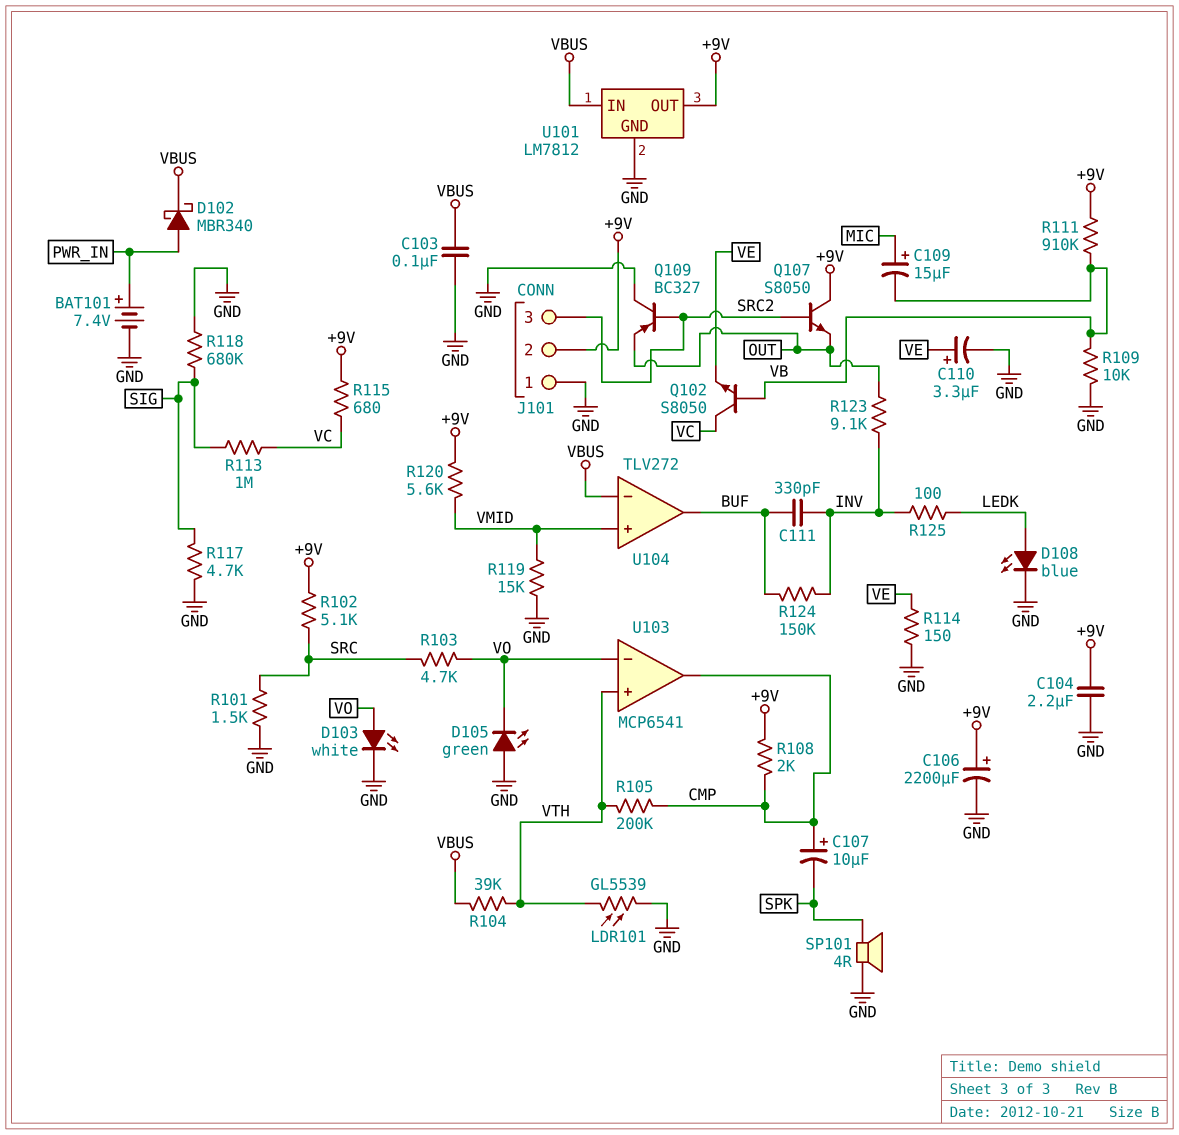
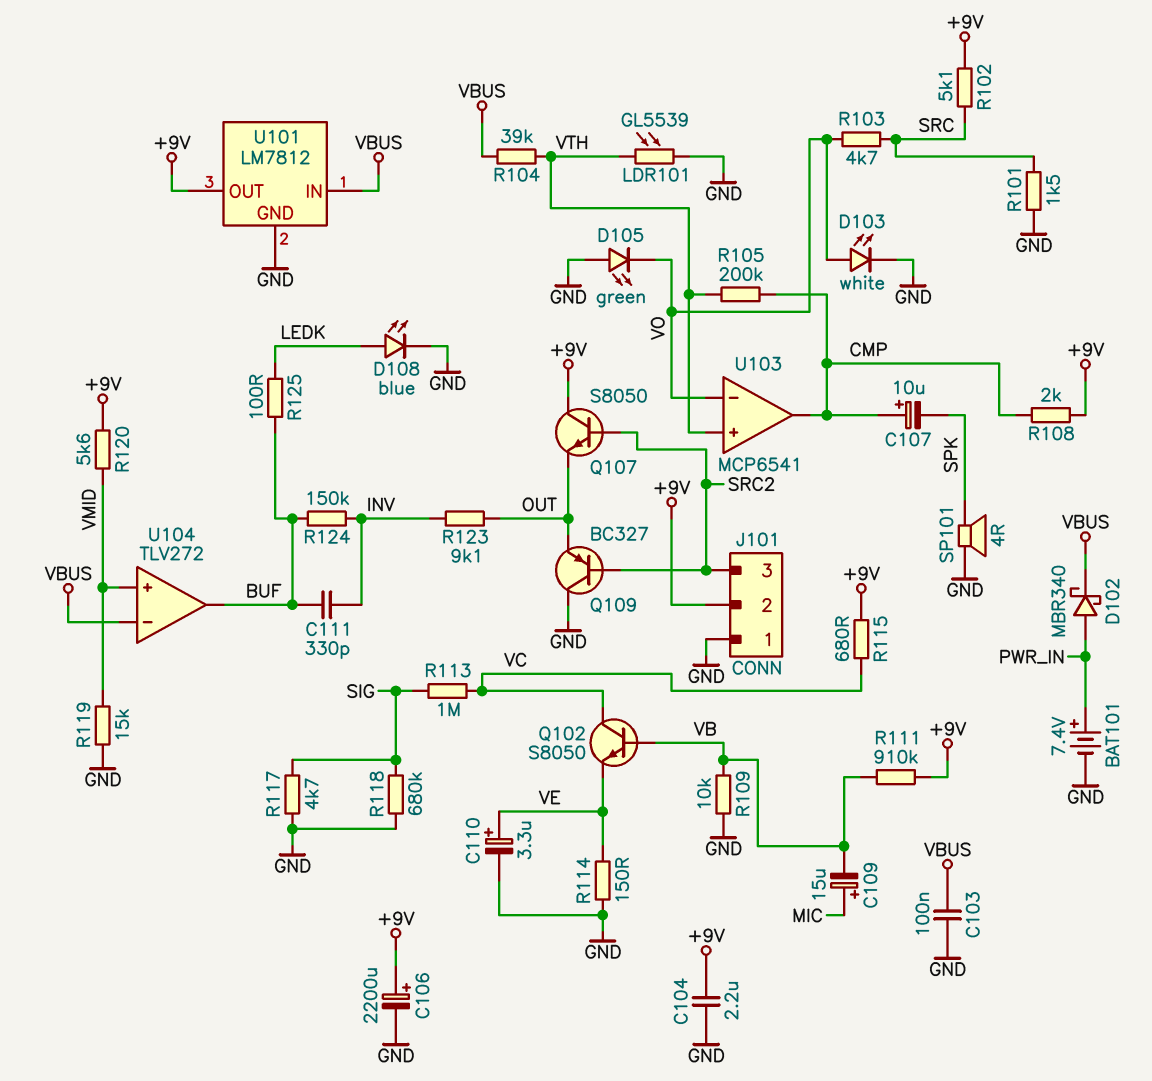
R125: 100 (INV, LEDK) -> 100 (BUF, LEDK)

